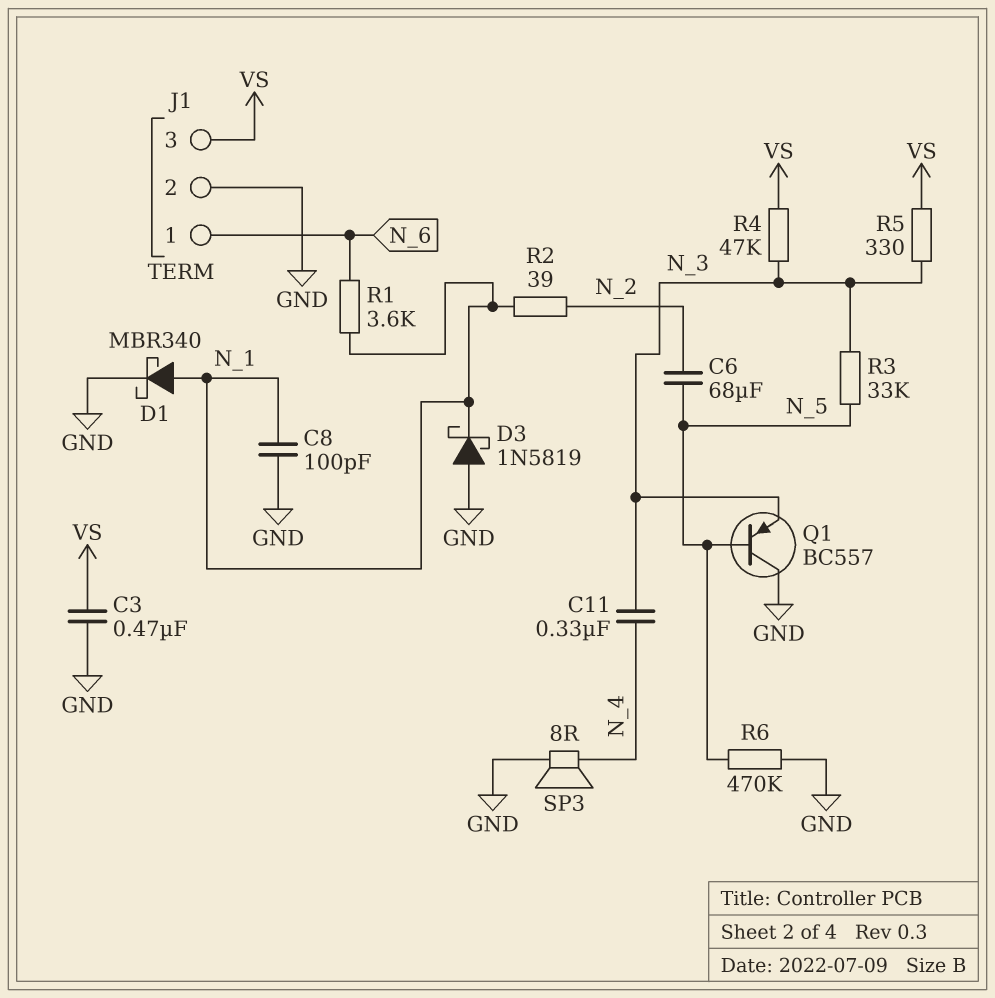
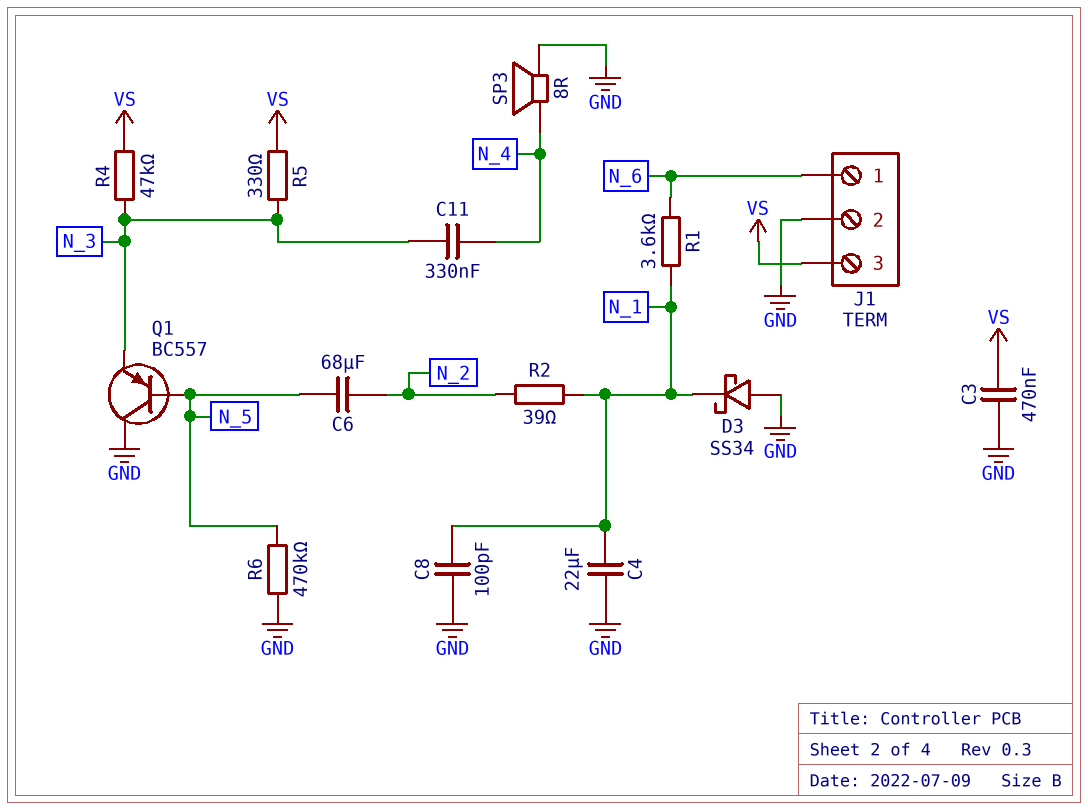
C4: none -> 22uF (GND, N_1)
D1: schottky MBR340 (A N_1, K GND) -> none
D3: schottky 1N5819 (A GND, K N_1) -> schottky SS34 (A GND, K N_1)
R3: 33k (N_3, N_5) -> none

